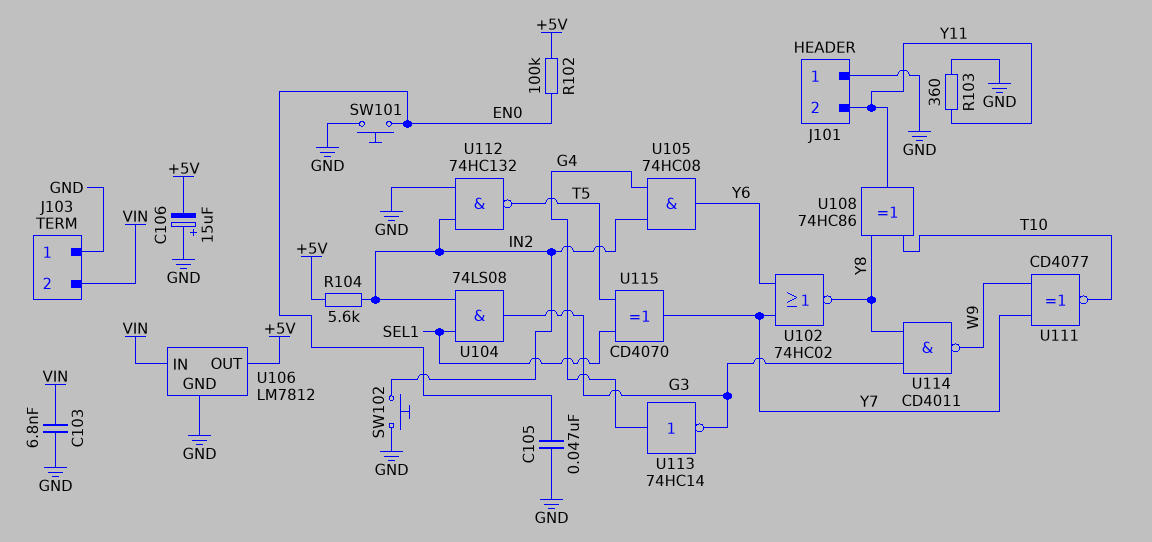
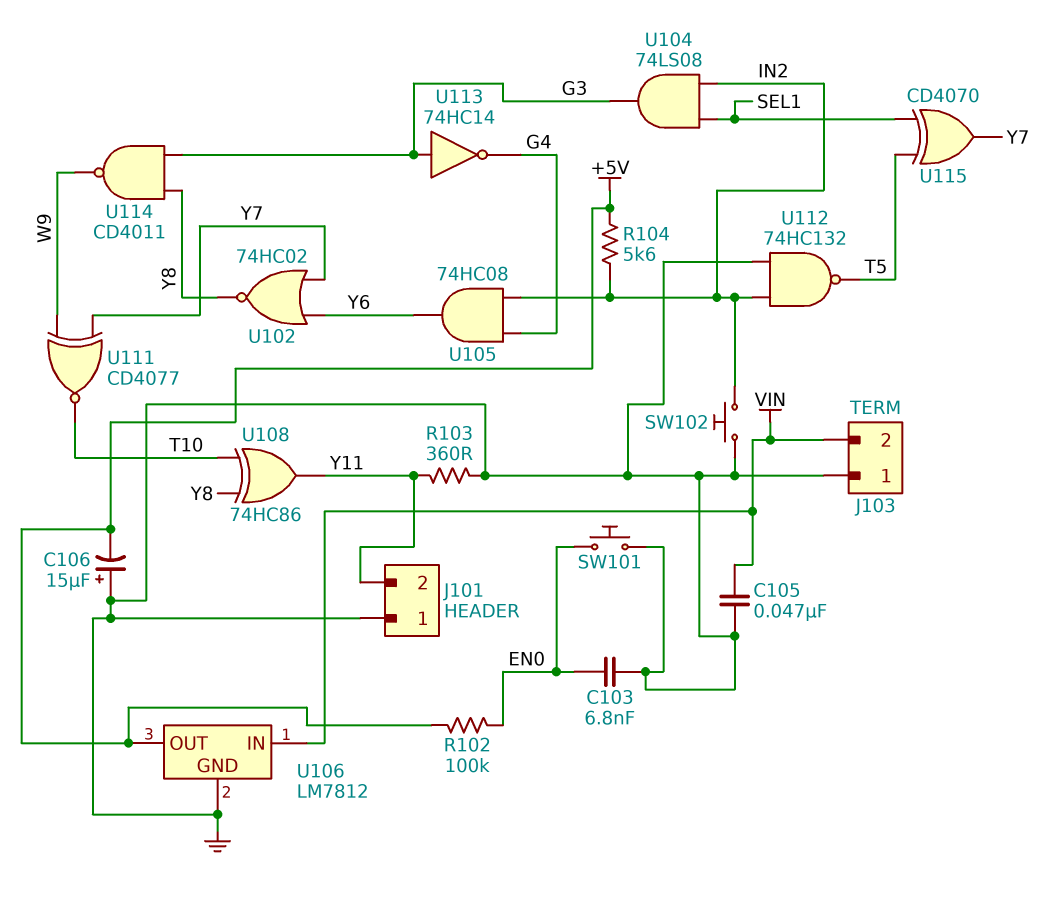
C103: 6.8nF (GND, VIN) -> 6.8nF (EN0, GND)
C105: 47nF (EN0, GND) -> 47nF (GND, VIN)
U113: NOT 74HC14 (in G4, out G3) -> NOT 74HC14 (in G3, out G4)

